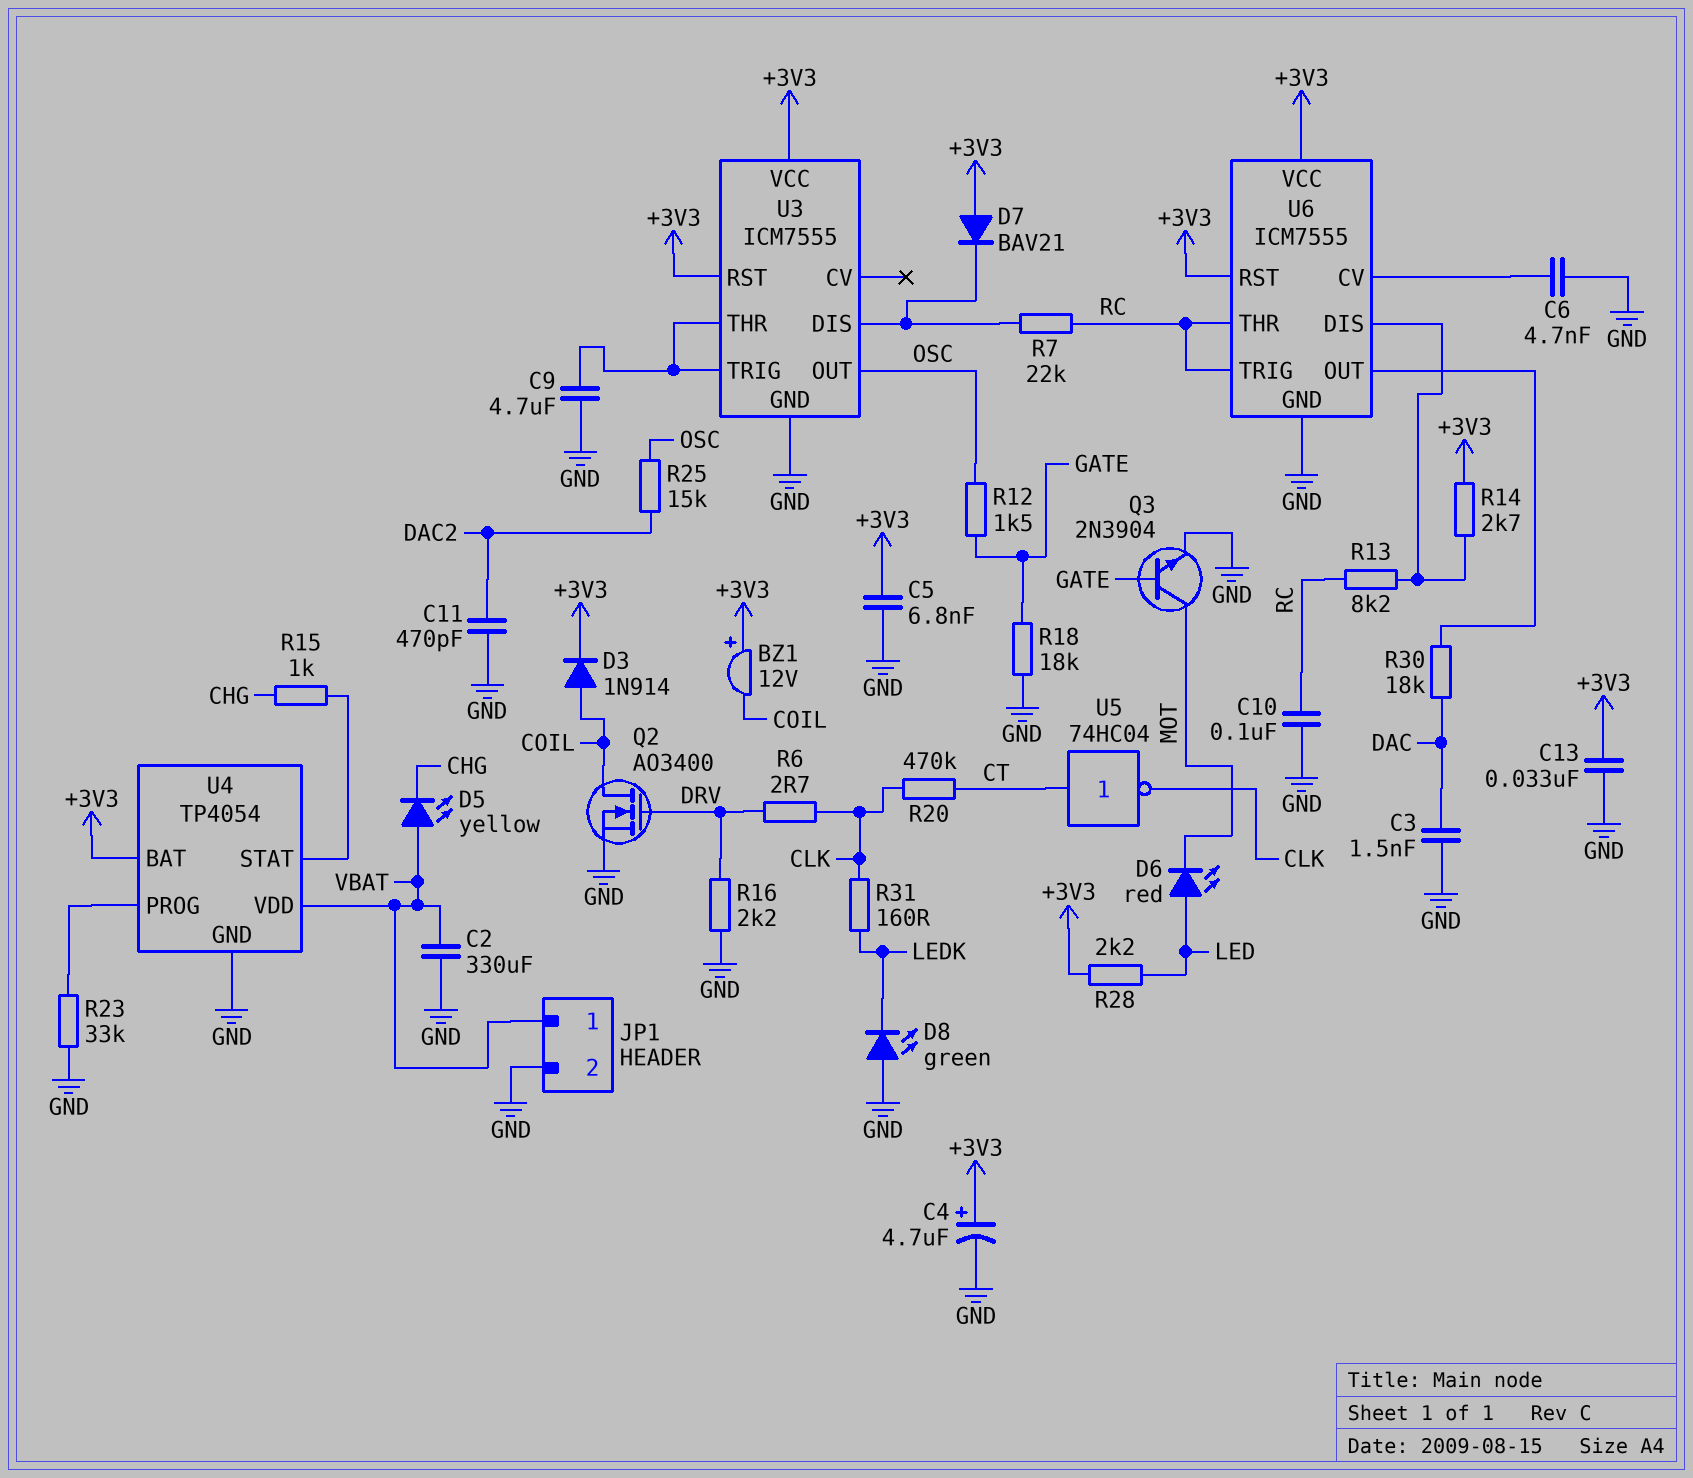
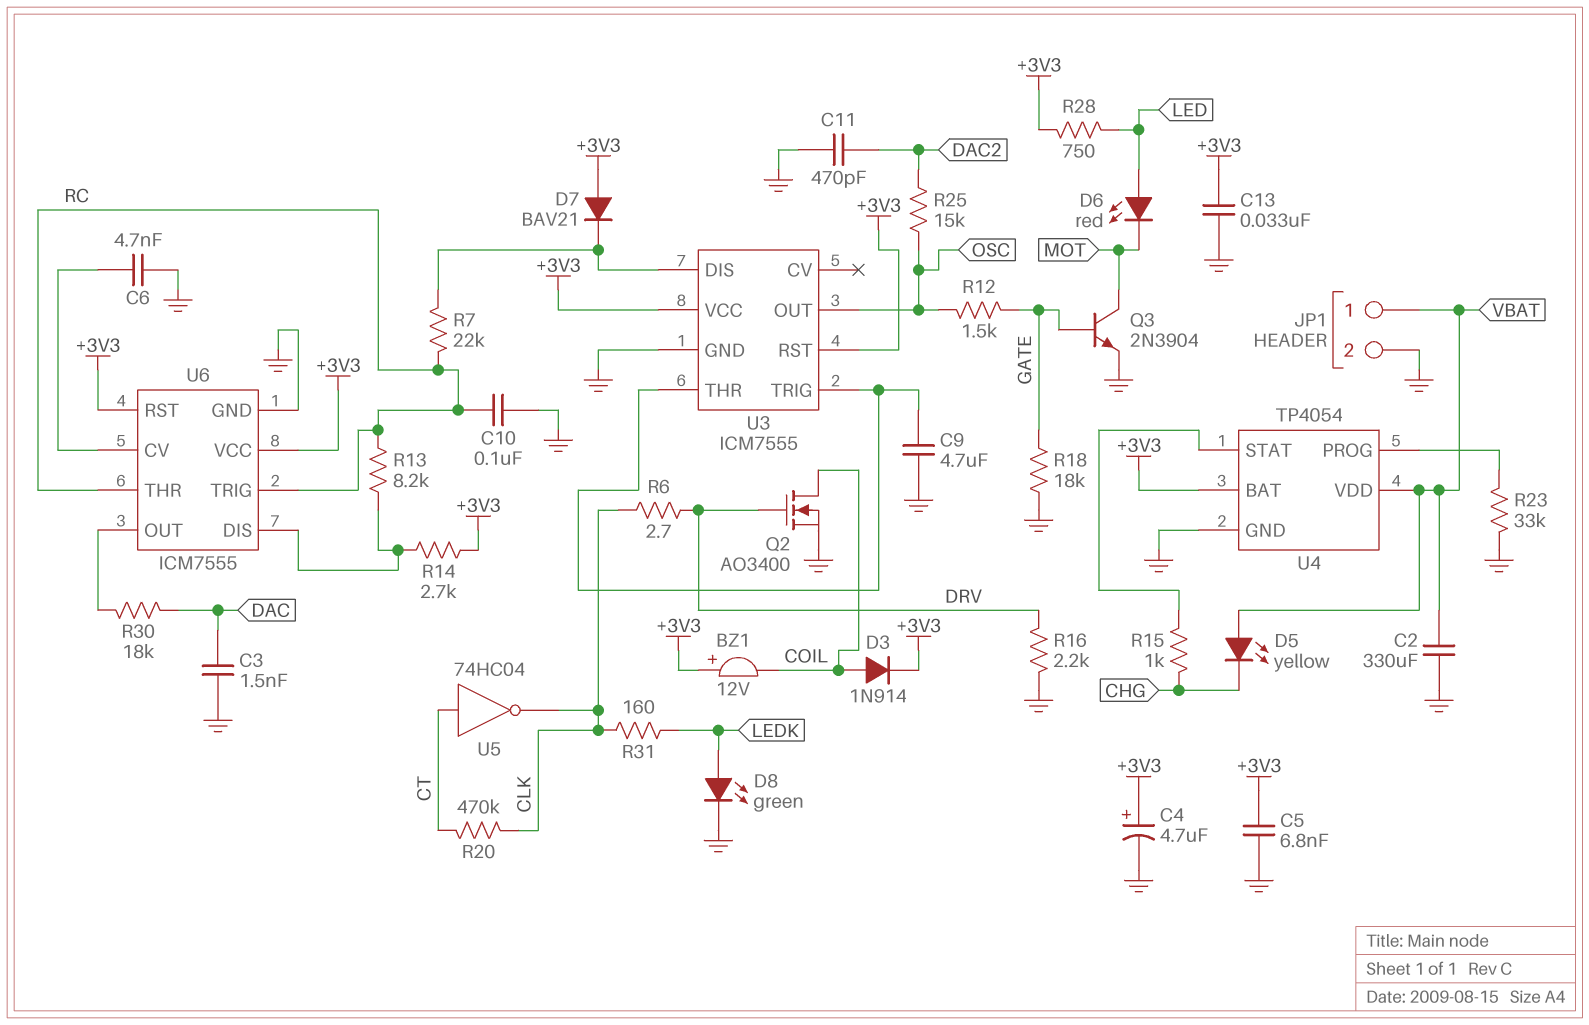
D8: LED green (A GND, K LEDK) -> LED green (A LEDK, K GND)
R28: 2.2k (+3V3, LED) -> 750 (+3V3, LED)

